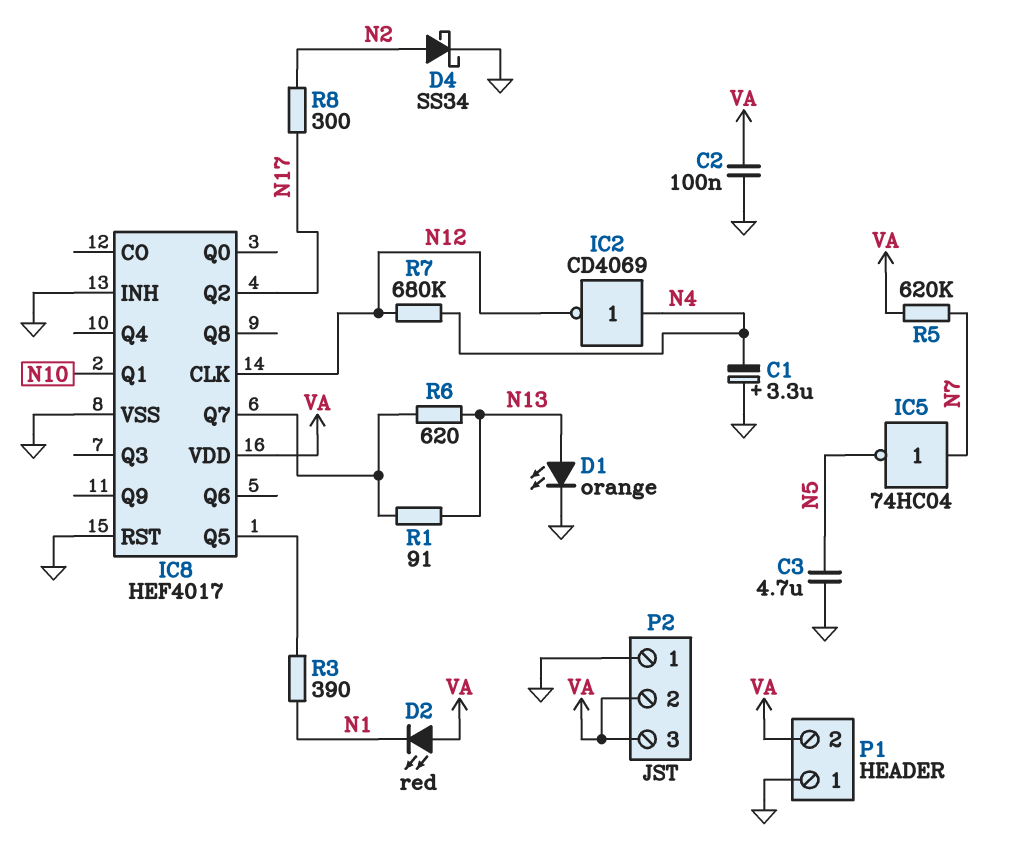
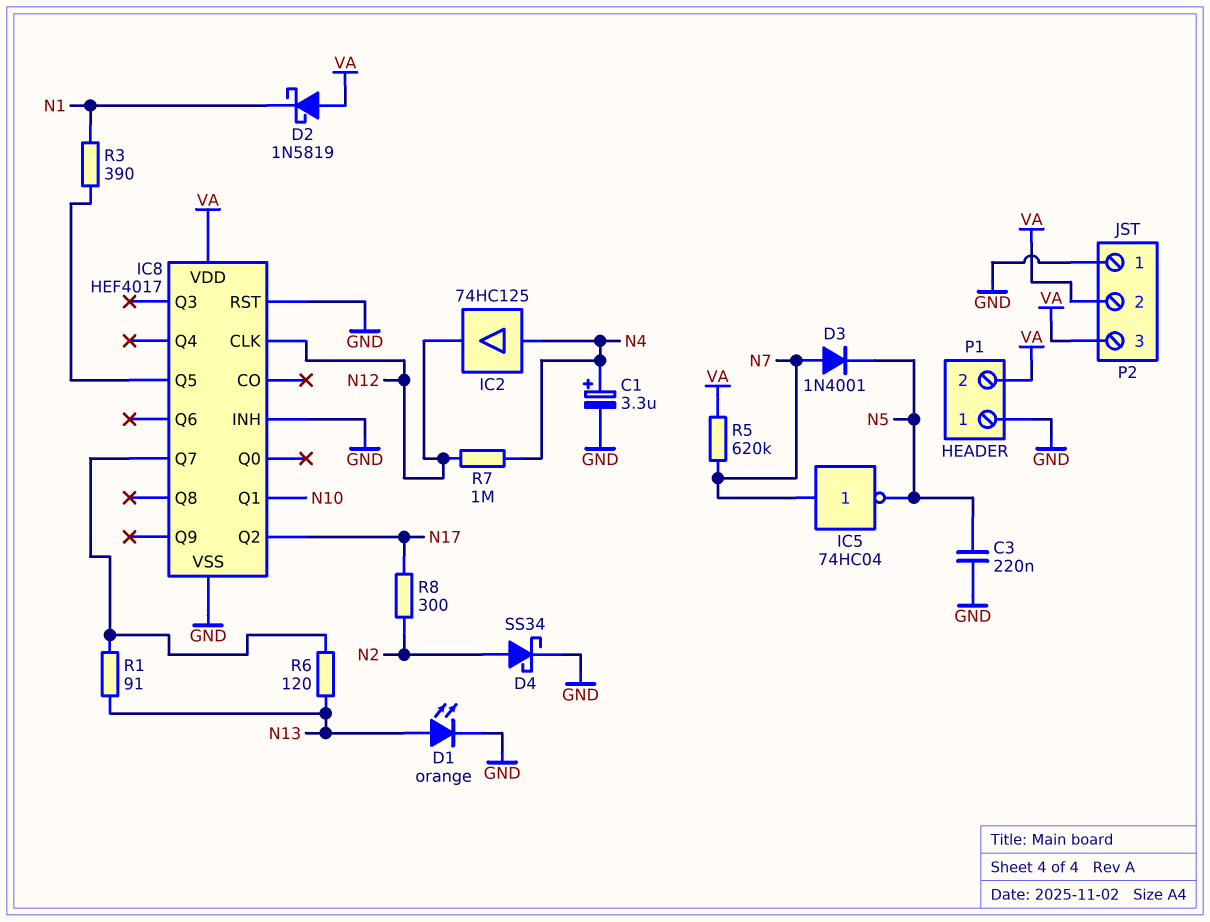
C1: 3.3uF (plus GND, minus N4) -> 3.3uF (plus N4, minus GND)
C2: 100nF (GND, VA) -> none
C3: 4.7uF (GND, N5) -> 220nF (GND, N5)
D2: LED red (A VA, K N1) -> schottky 1N5819 (A VA, K N1)
D3: none -> diode 1N4001 (A N7, K N5)
IC2: NOT CD4069 (in N4, out N12) -> buffer 74HC125 (in N4, out N12)
R6: 620 (IC8/Q7, N13) -> 120 (IC8/Q7, N13)
R7: 680k (N4, N12) -> 1M (N4, N12)

